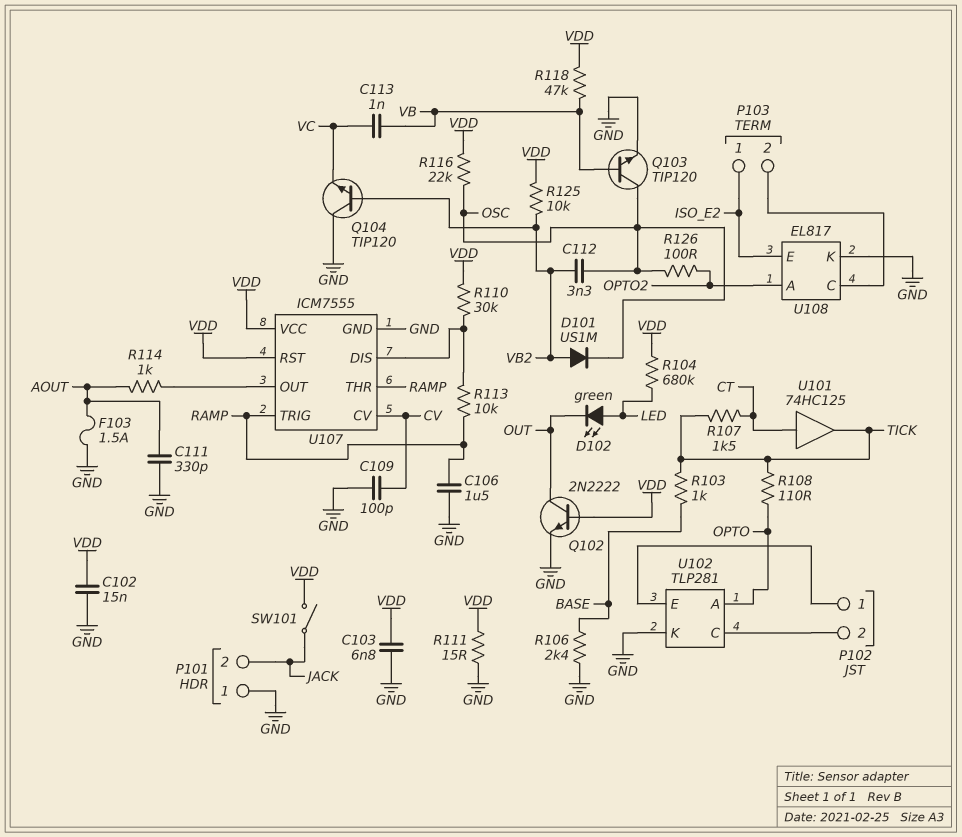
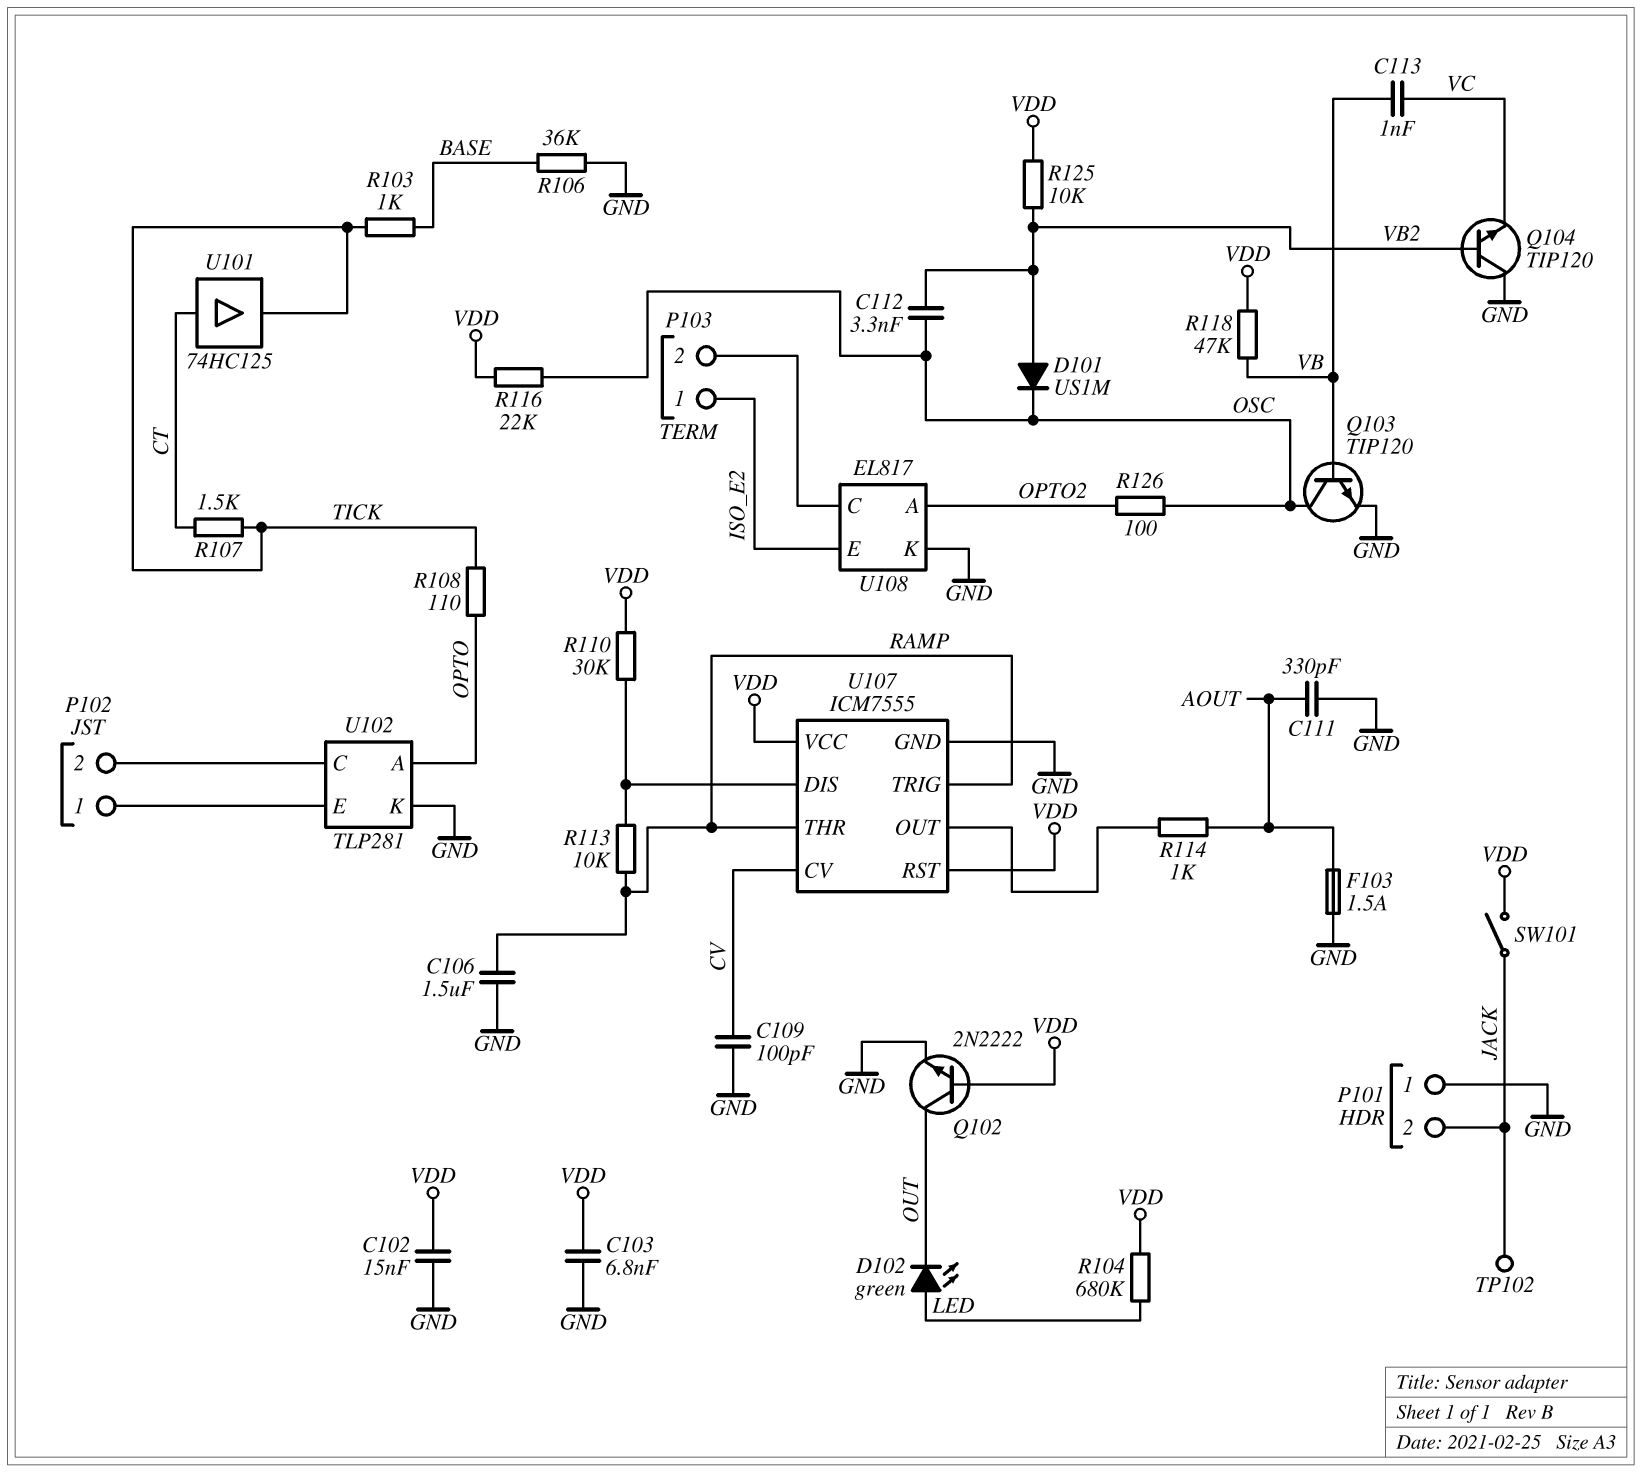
R106: 2.4k (BASE, GND) -> 36k (BASE, GND)
R111: 15 (GND, VDD) -> none
TP102: none -> test point (JACK)

